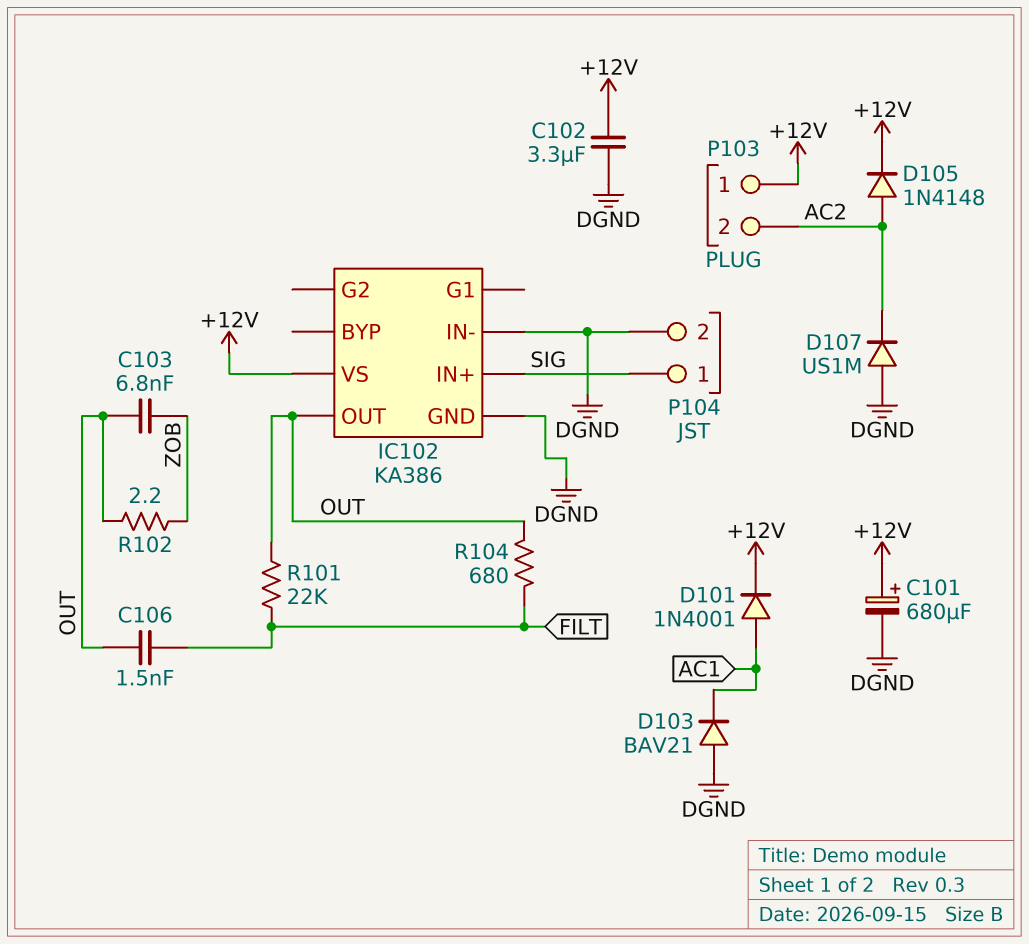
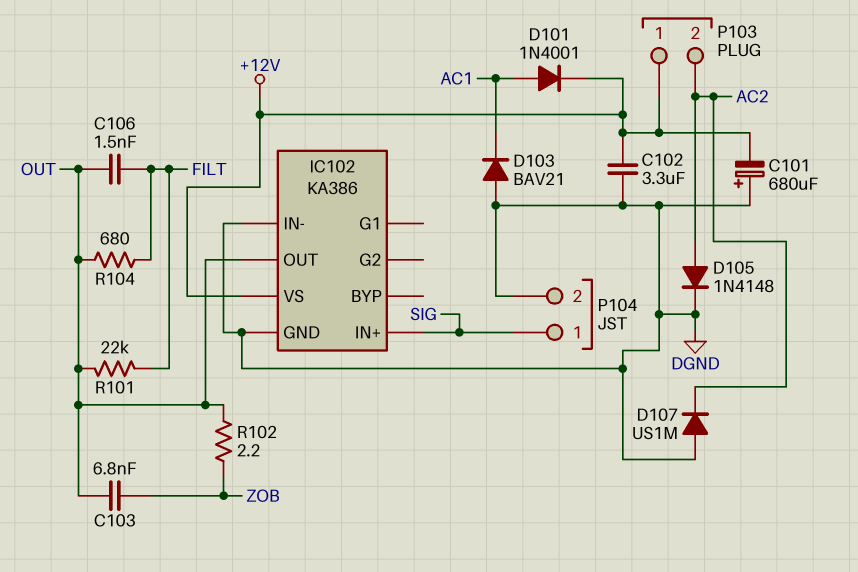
C101: 680uF (plus +12V, minus DGND) -> 680uF (plus DGND, minus +12V)
D105: diode 1N4148 (A AC2, K +12V) -> diode 1N4148 (A AC2, K DGND)

